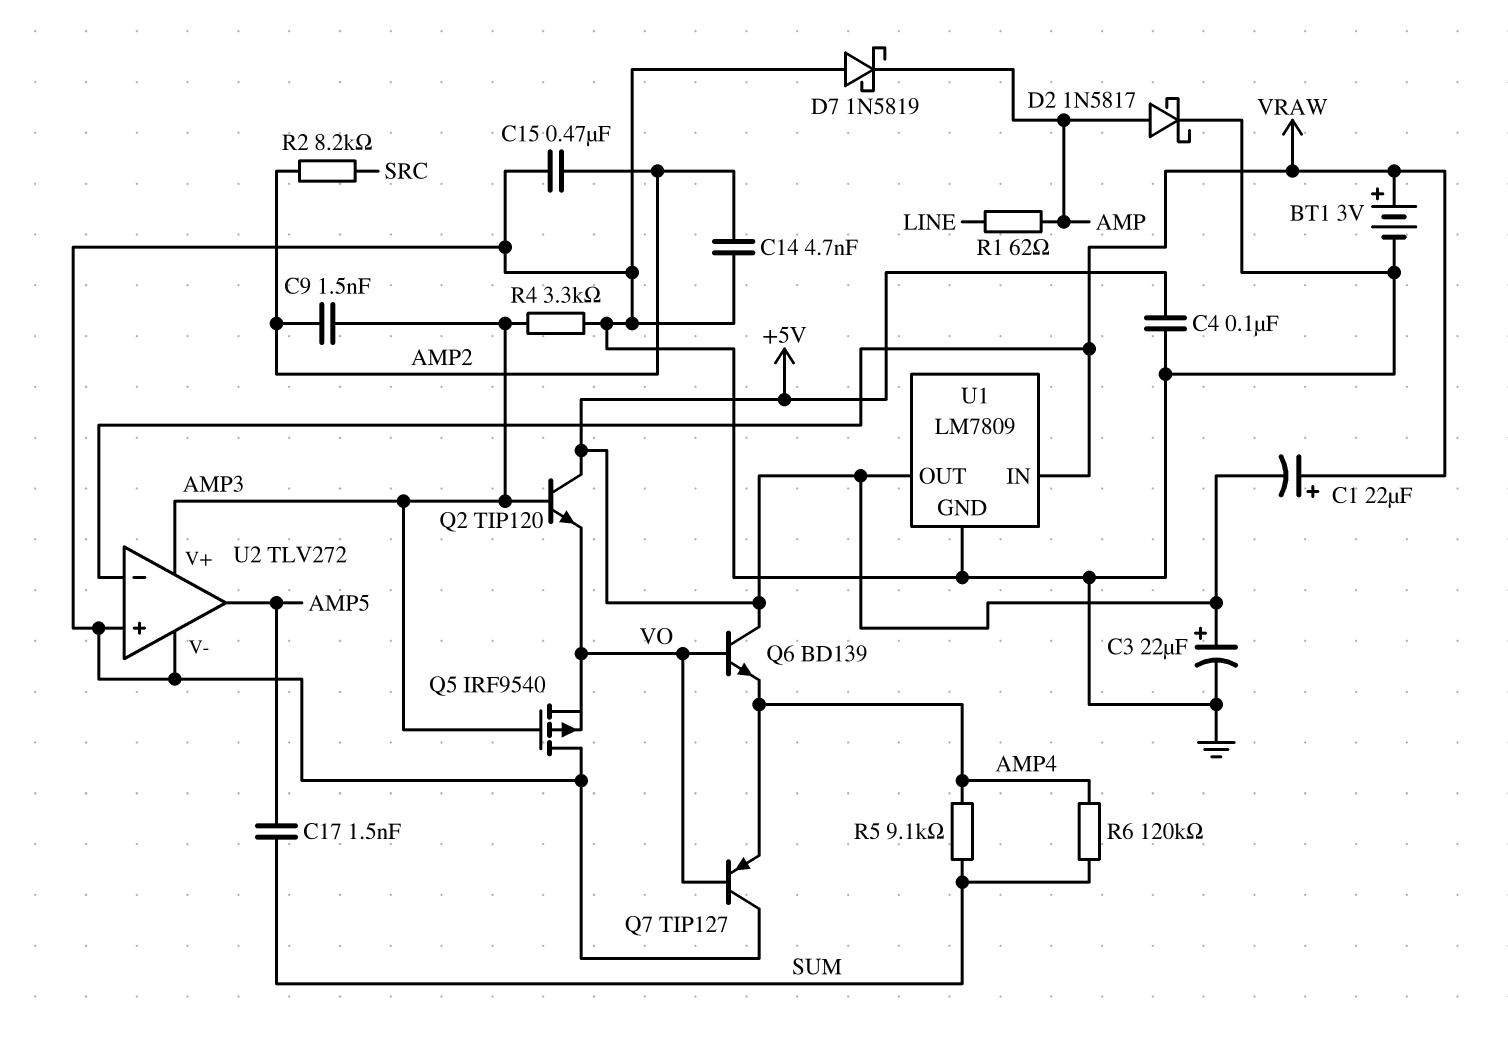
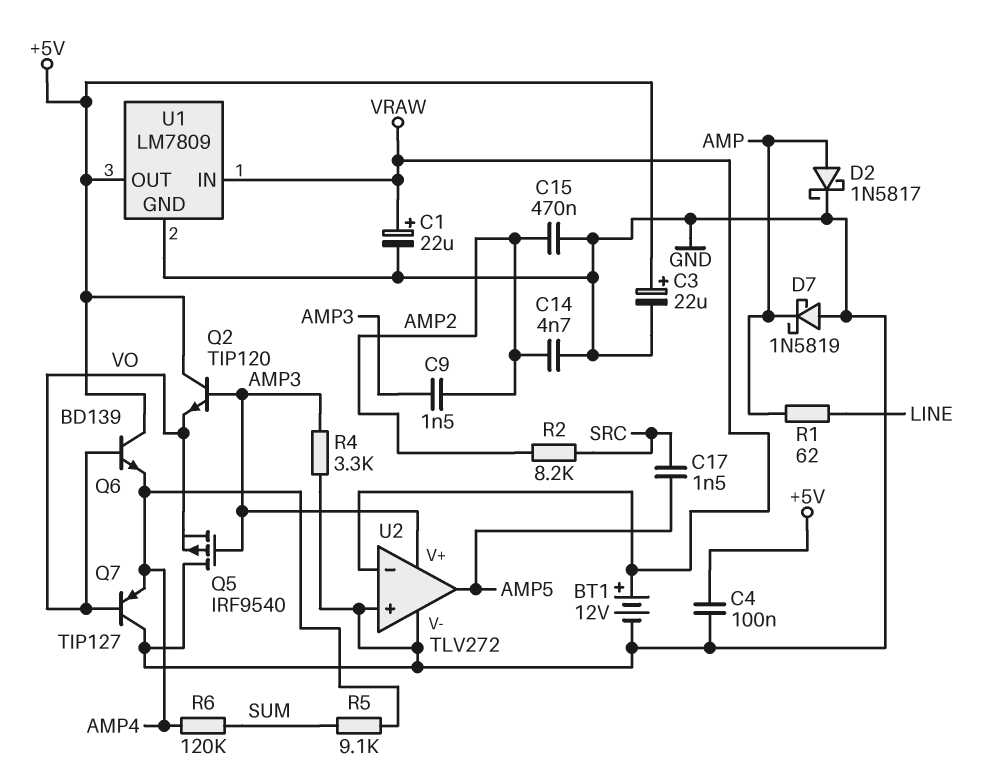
BT1: 3V (plus VRAW, minus GND) -> 12V (plus VRAW, minus GND)
C1: 22uF (plus VRAW, minus +5V) -> 22uF (plus VRAW, minus GND)
C17: 1.5nF (AMP5, SUM) -> 1.5nF (AMP5, SRC)

